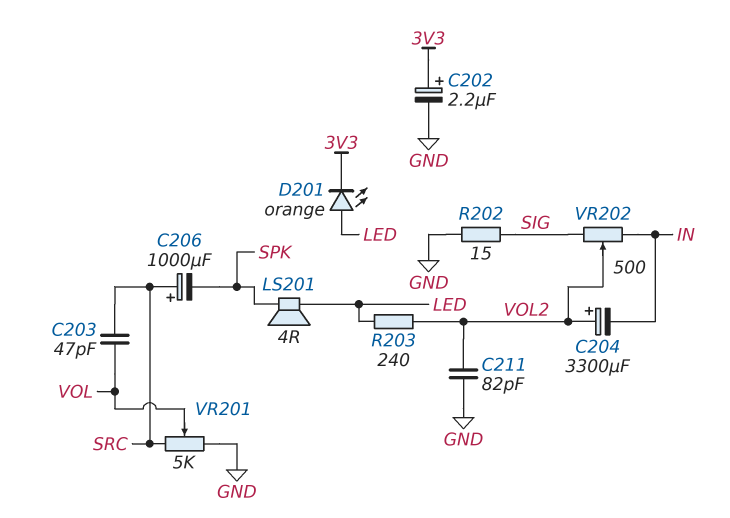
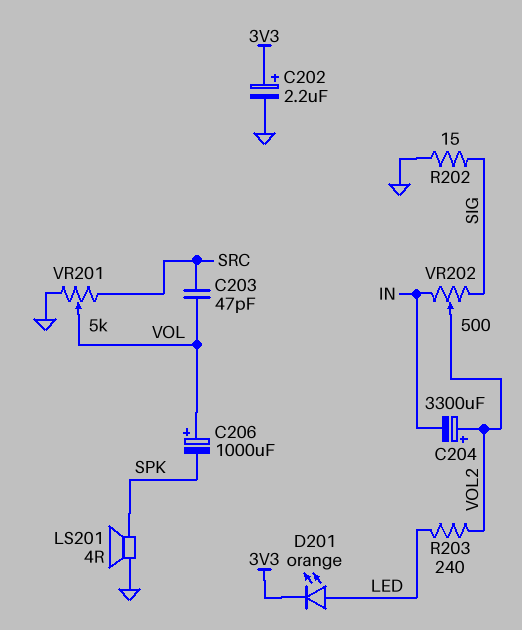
C206: 1000uF (plus SRC, minus SPK) -> 1000uF (plus VOL, minus SPK)
C211: 82pF (GND, VOL2) -> none
LS201: speaker 4R (LED, SPK) -> speaker 4R (GND, SPK)

